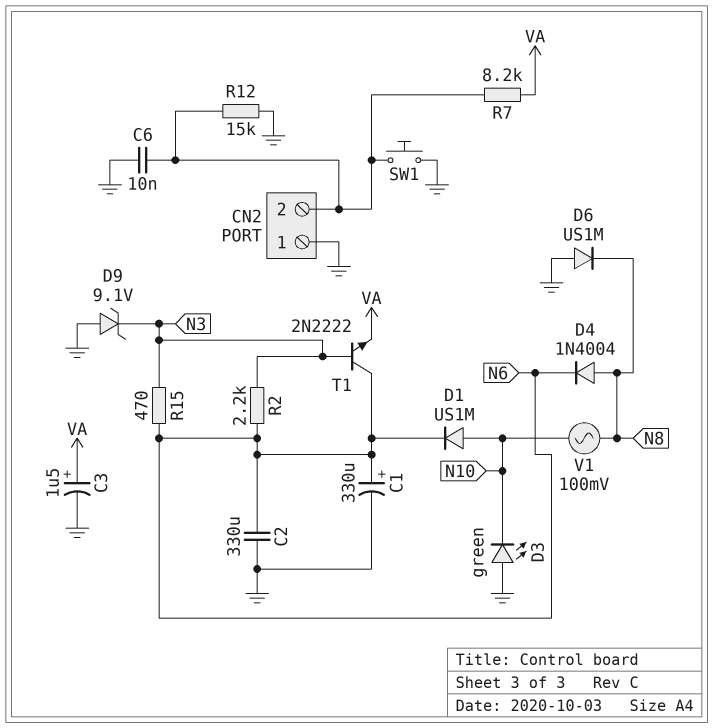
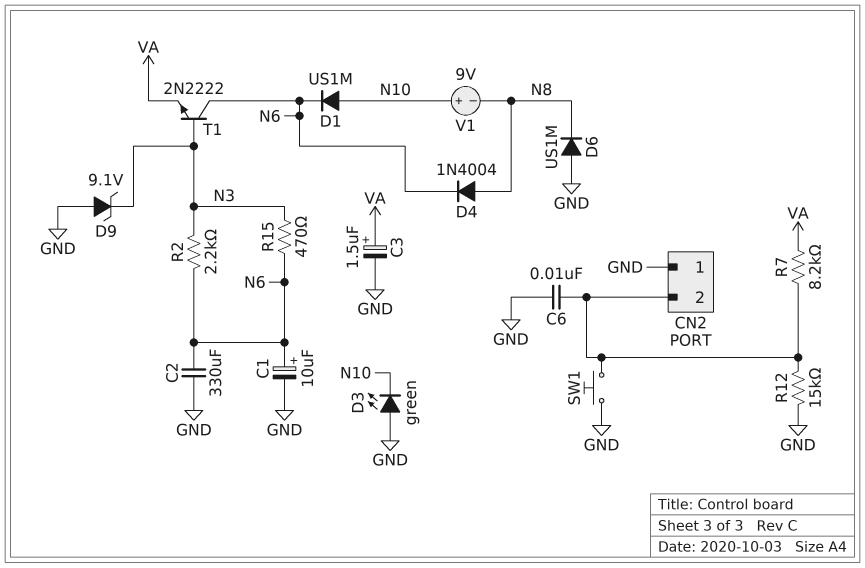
C1: 330uF (plus N6, minus GND) -> 10uF (plus N6, minus GND)
V1: AC 100mV (N8, N10) -> 9V (plus N10, minus N8)

